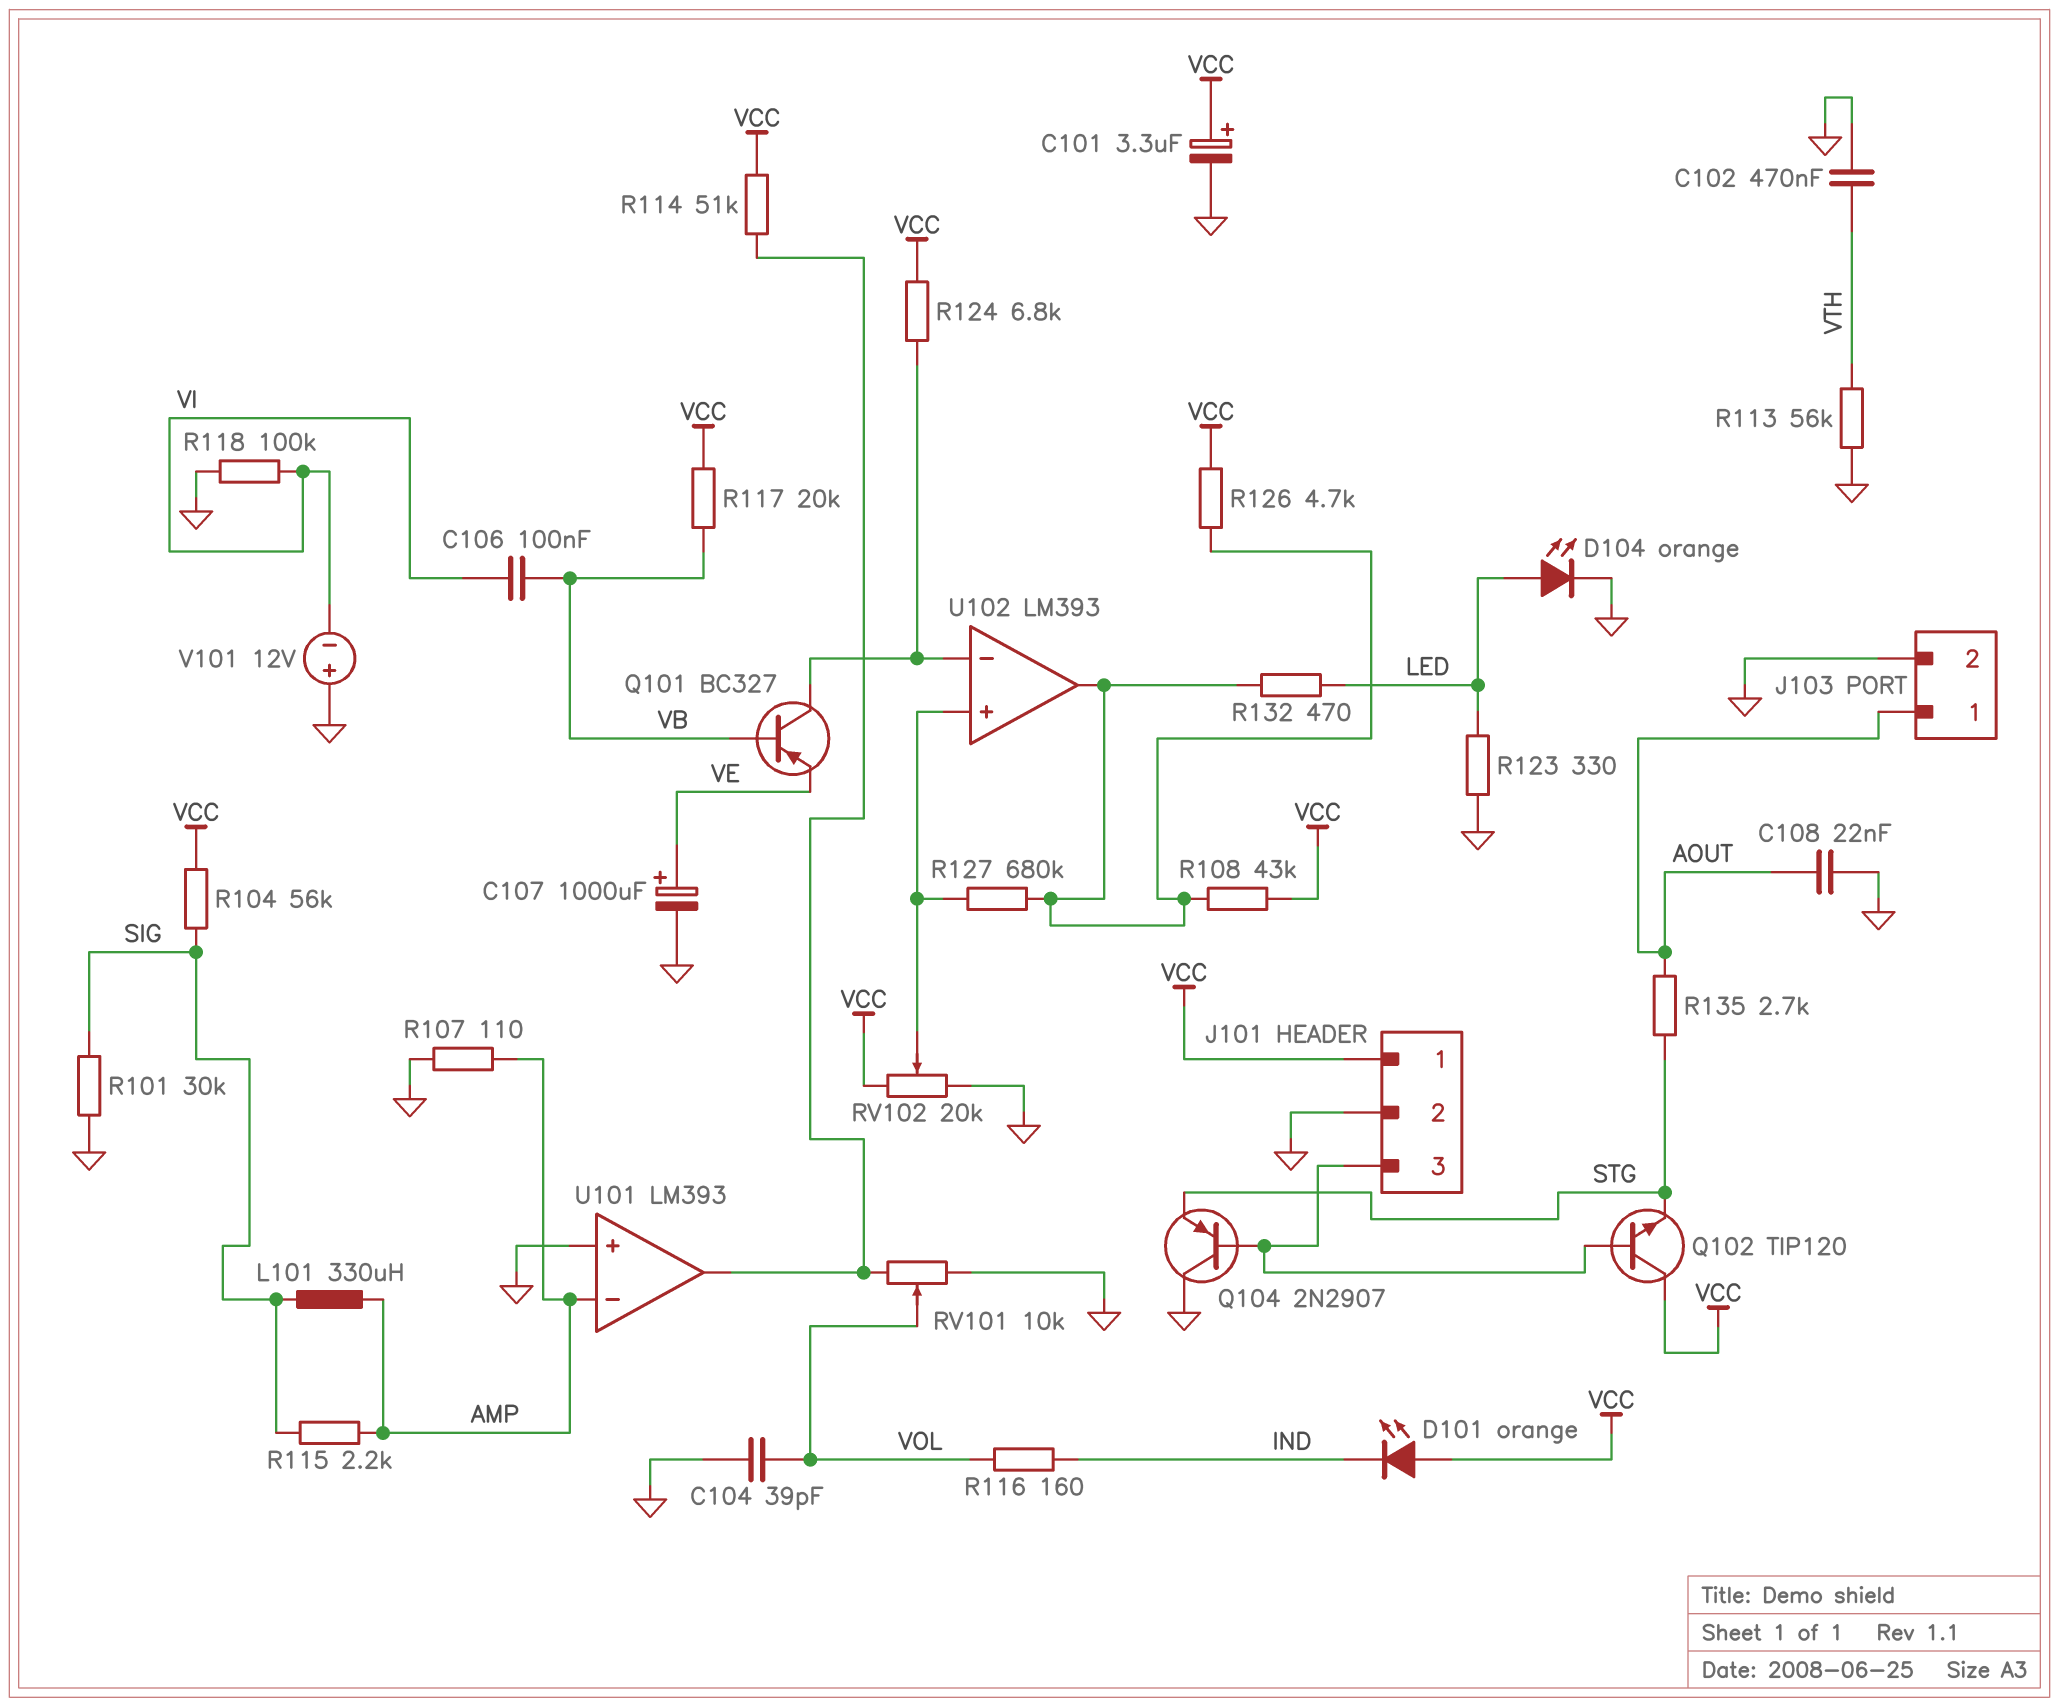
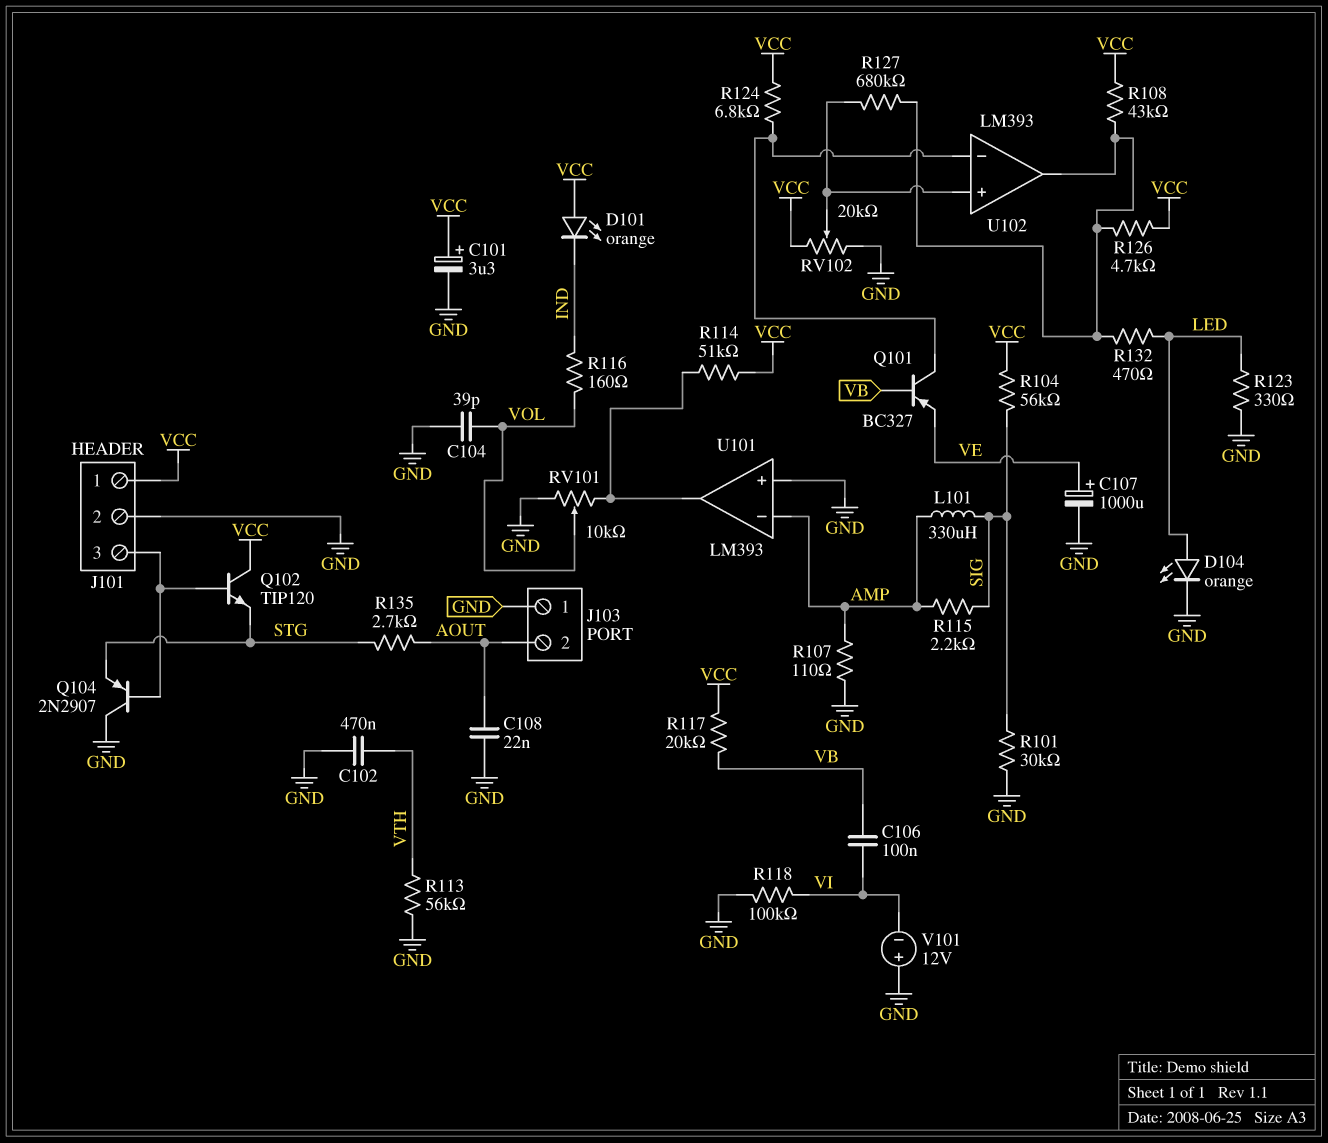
J103 pin 1: AOUT -> GND
J103 pin 2: GND -> AOUT

